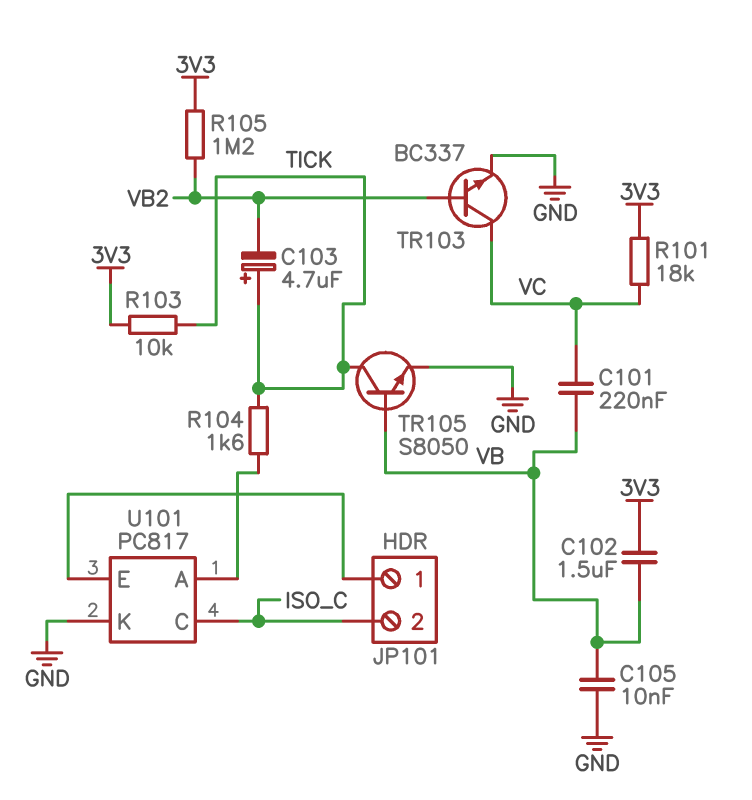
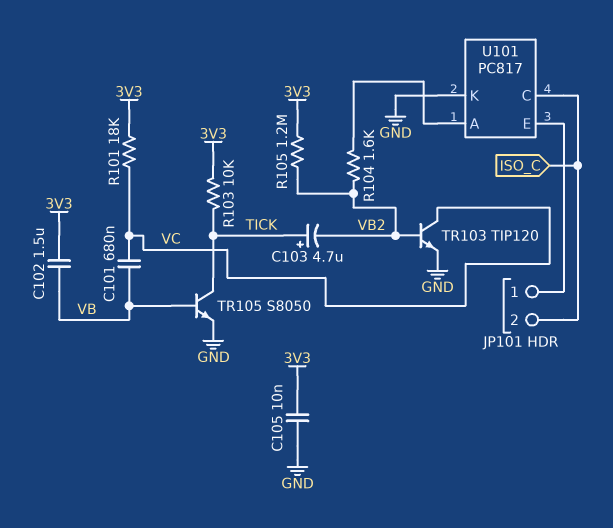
C101: 220nF (VB, VC) -> 680nF (VB, VC)
C105: 10nF (GND, VB) -> 10nF (3V3, GND)
R104: 1.6k (TICK, U101/A) -> 1.6k (U101/A, VB2)
TR103: NPN BC337 (B VB2, C VC, E GND) -> NPN TIP120 (B VB2, C VC, E GND)

